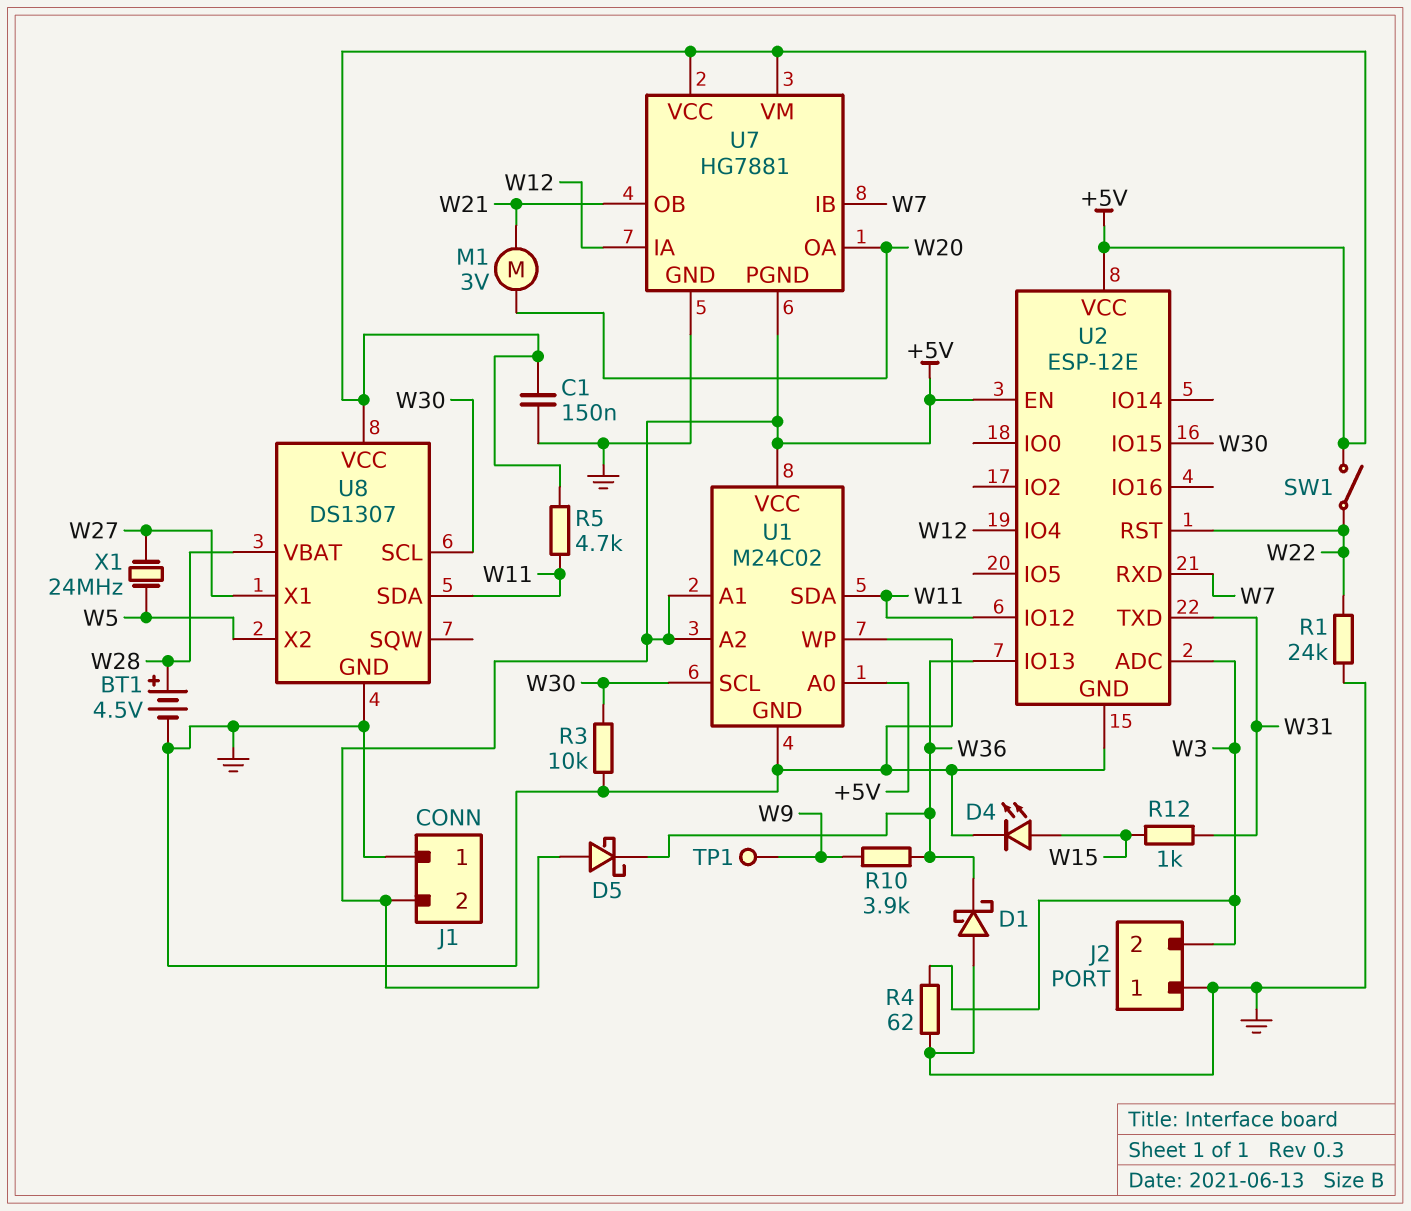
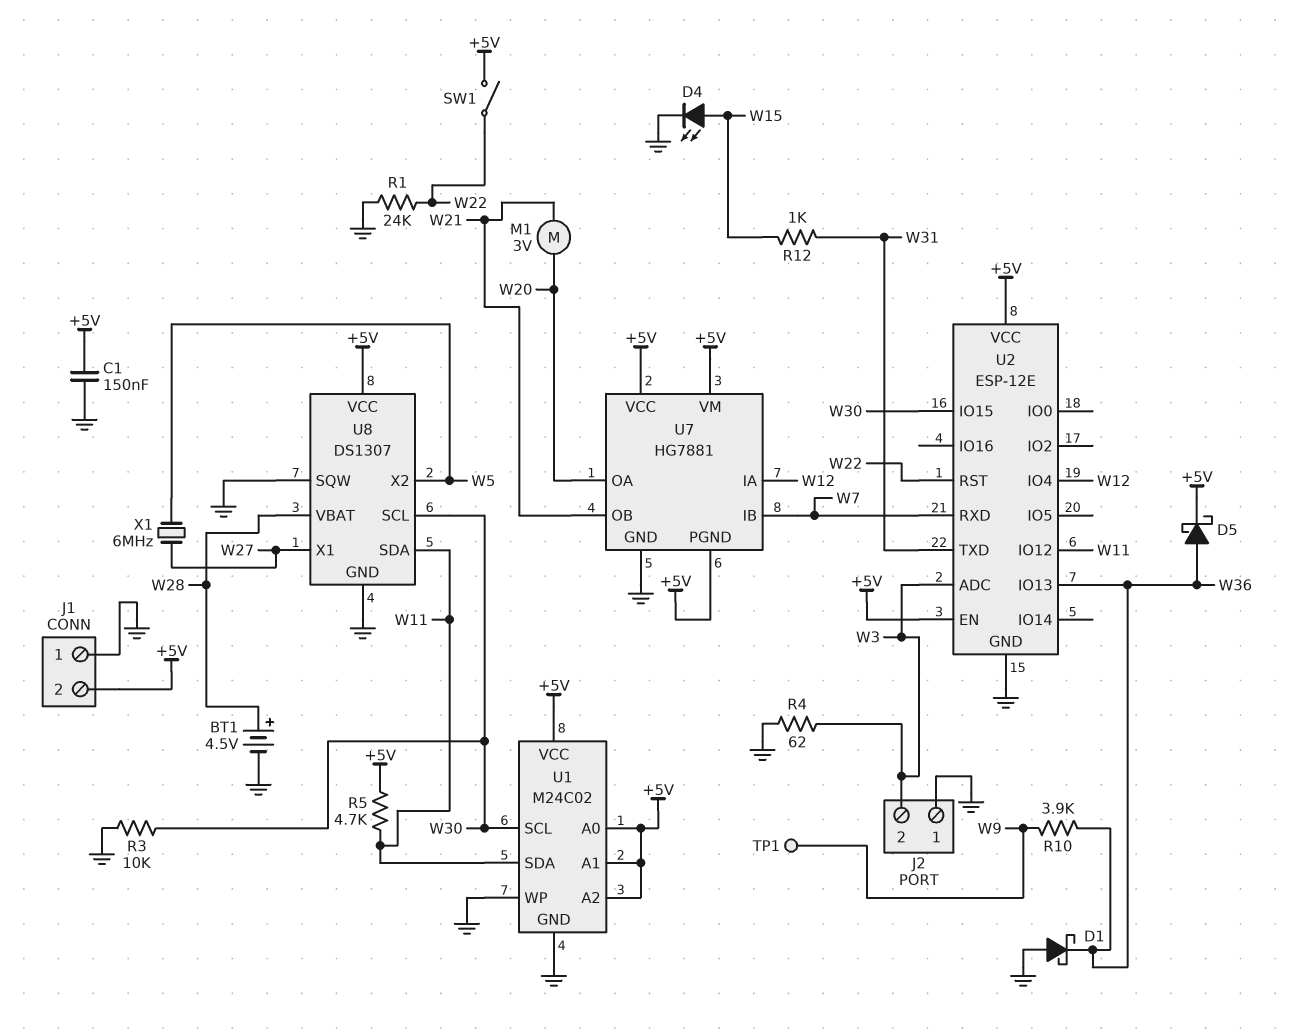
D5: schottky (A +5V, K W36) -> schottky (A W36, K +5V)
U8 pin SQW: none -> GND
X1: 24MHz (W5, W27) -> 6MHz (W5, W27)

